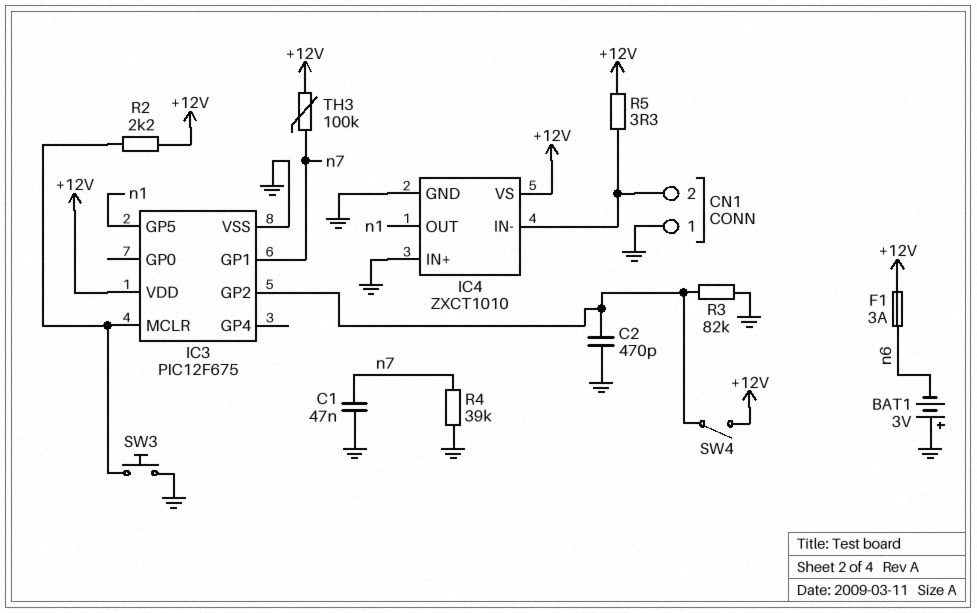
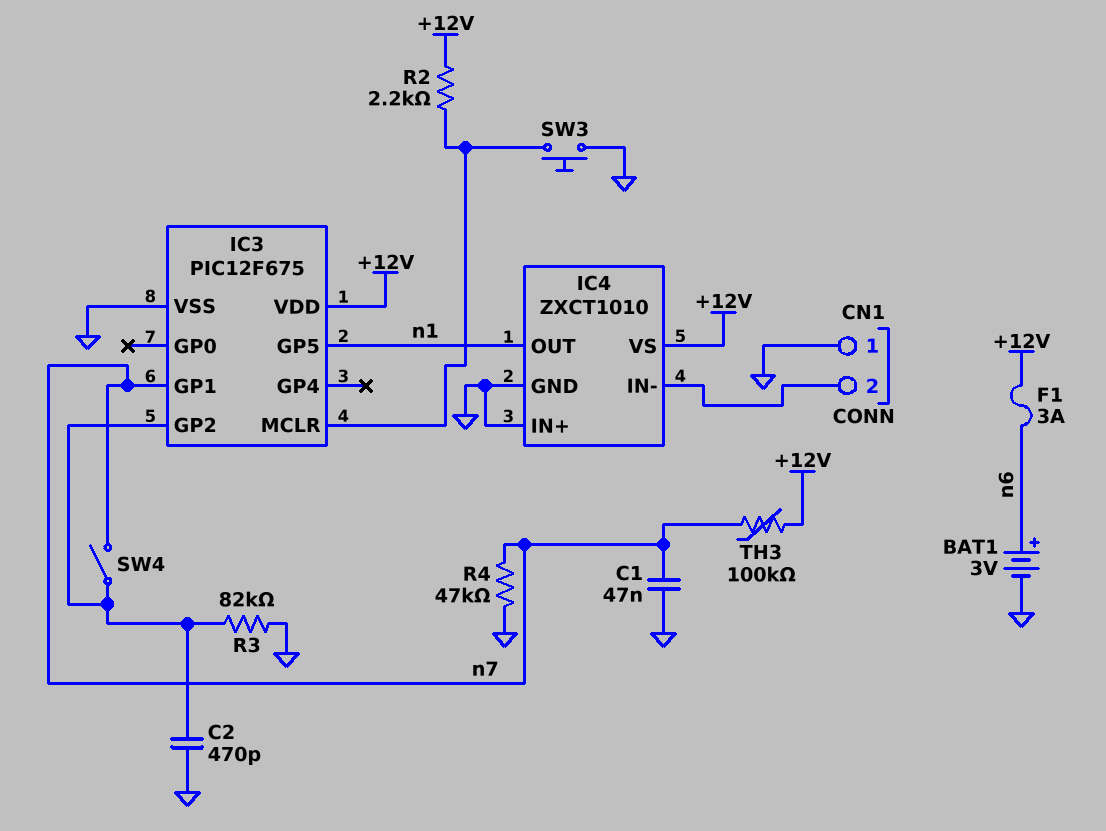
BAT1: 3V (plus GND, minus n6) -> 3V (plus n6, minus GND)
R4: 39k (GND, n7) -> 47k (GND, n7)
R5: 3.3 (+12V, CN1/2) -> none
SW4: switch (+12V, IC3/GP2) -> switch (IC3/GP2, n7)

